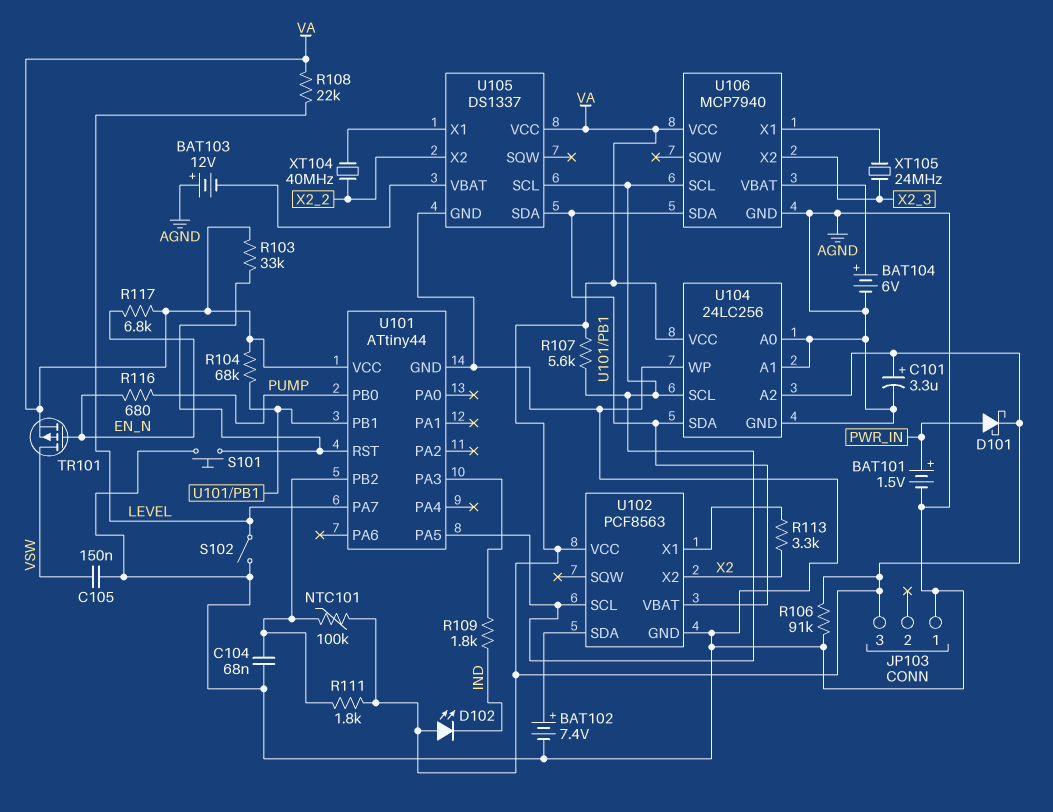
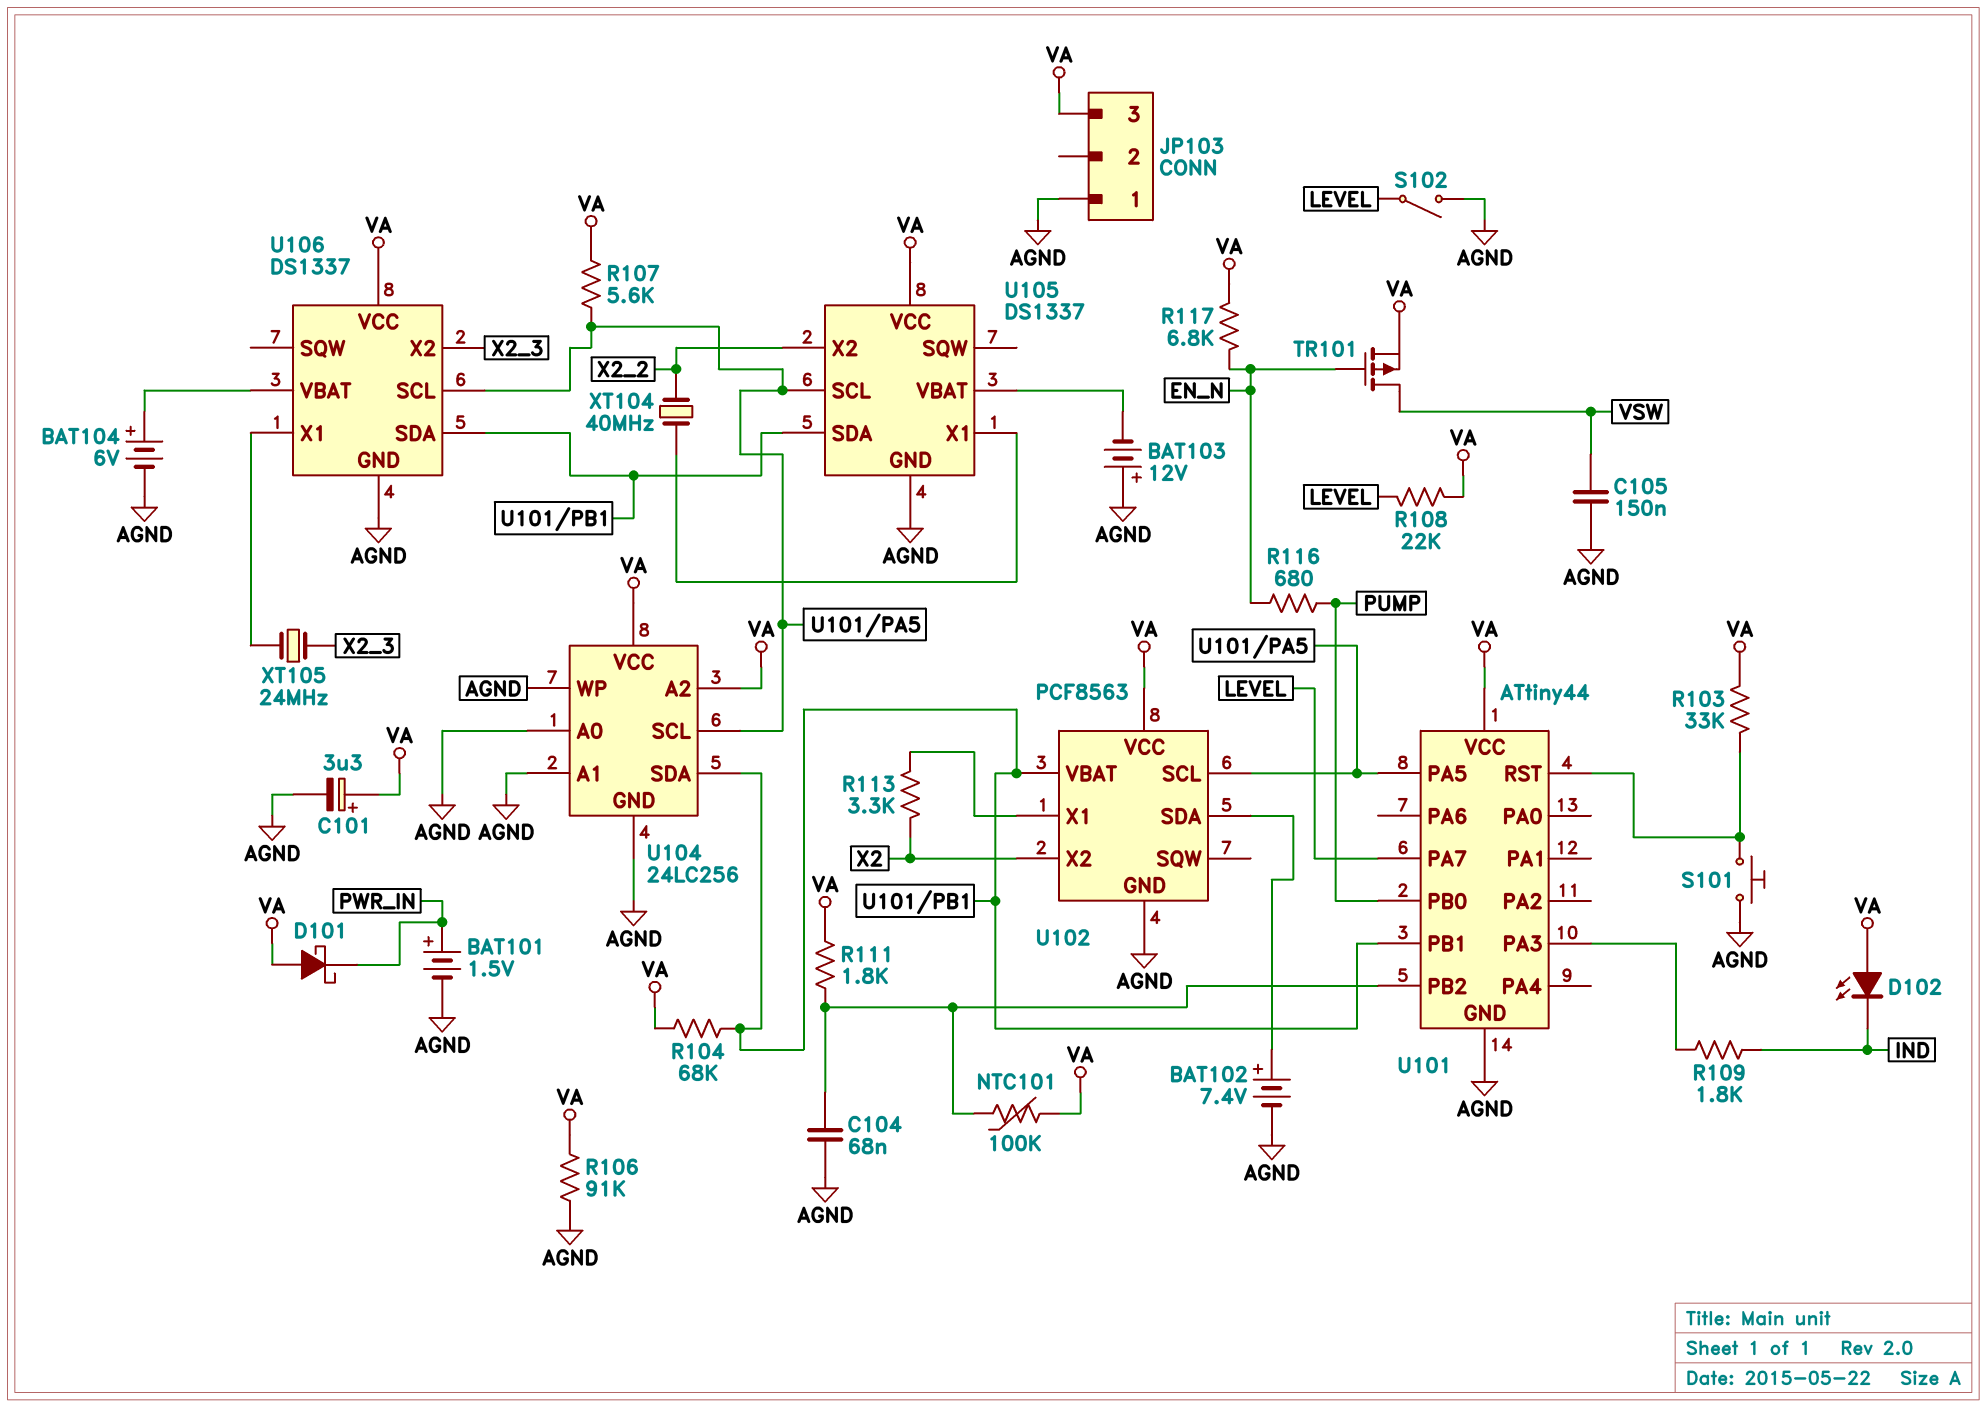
D101: schottky (A PWR_IN, K VA) -> schottky (A VA, K PWR_IN)
U106: MCP7940 -> DS1337

